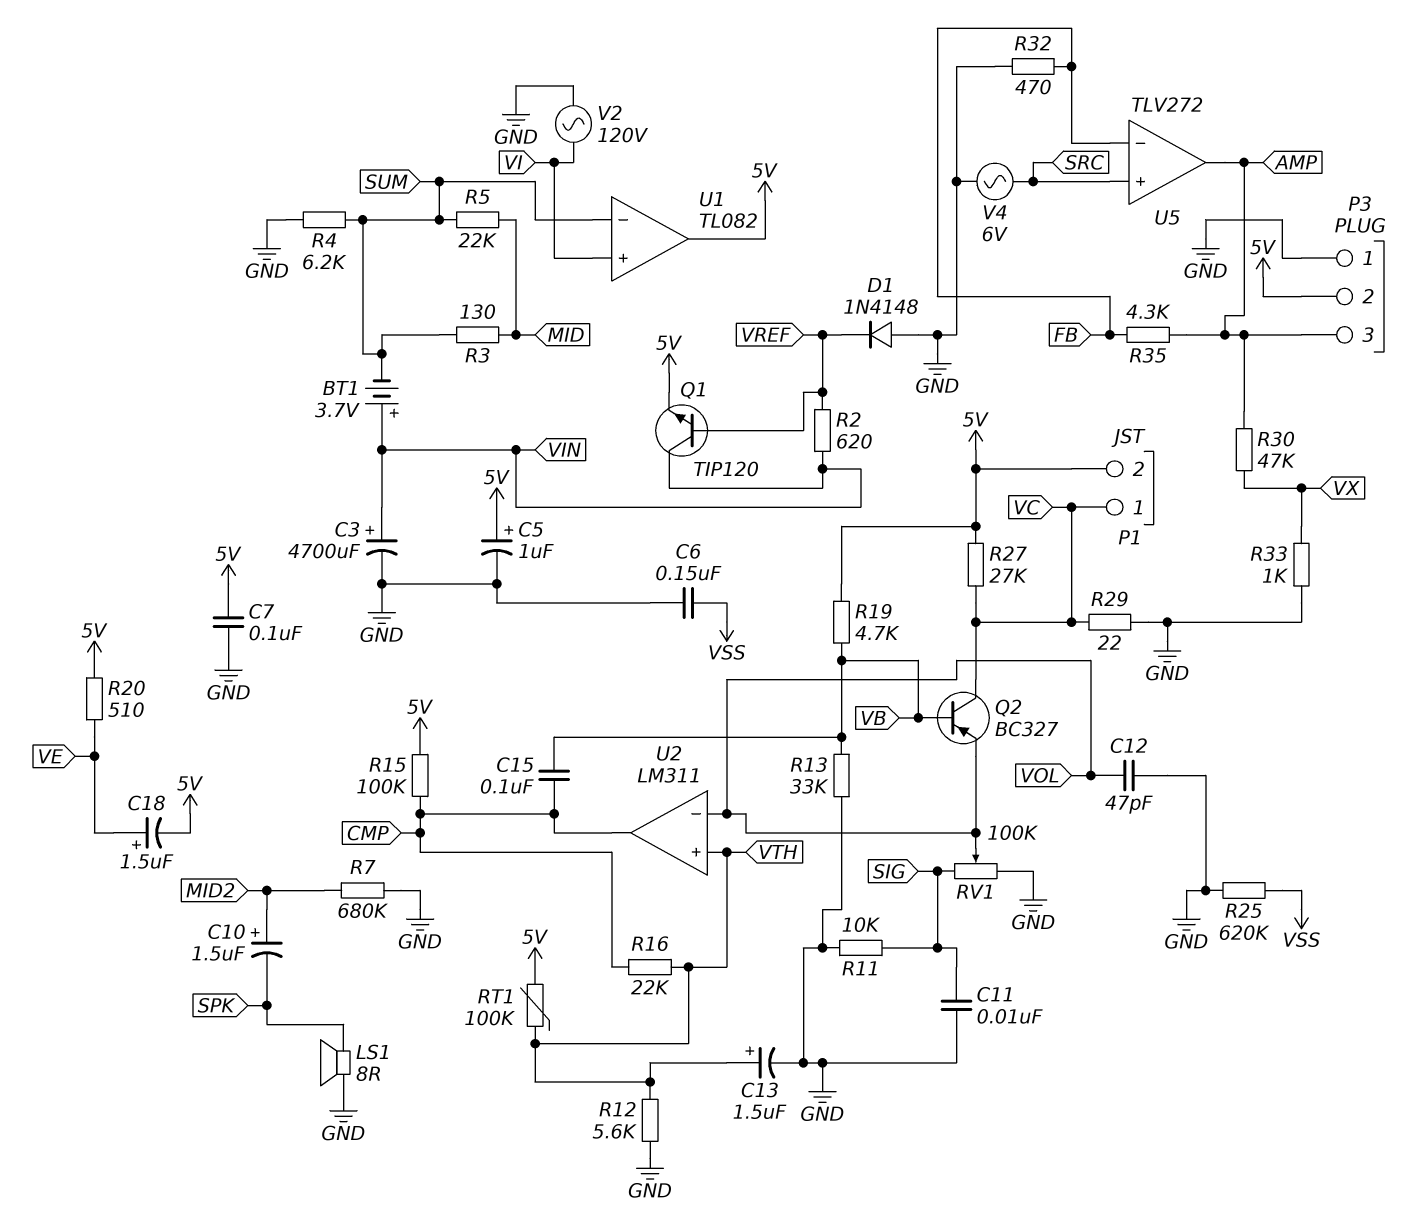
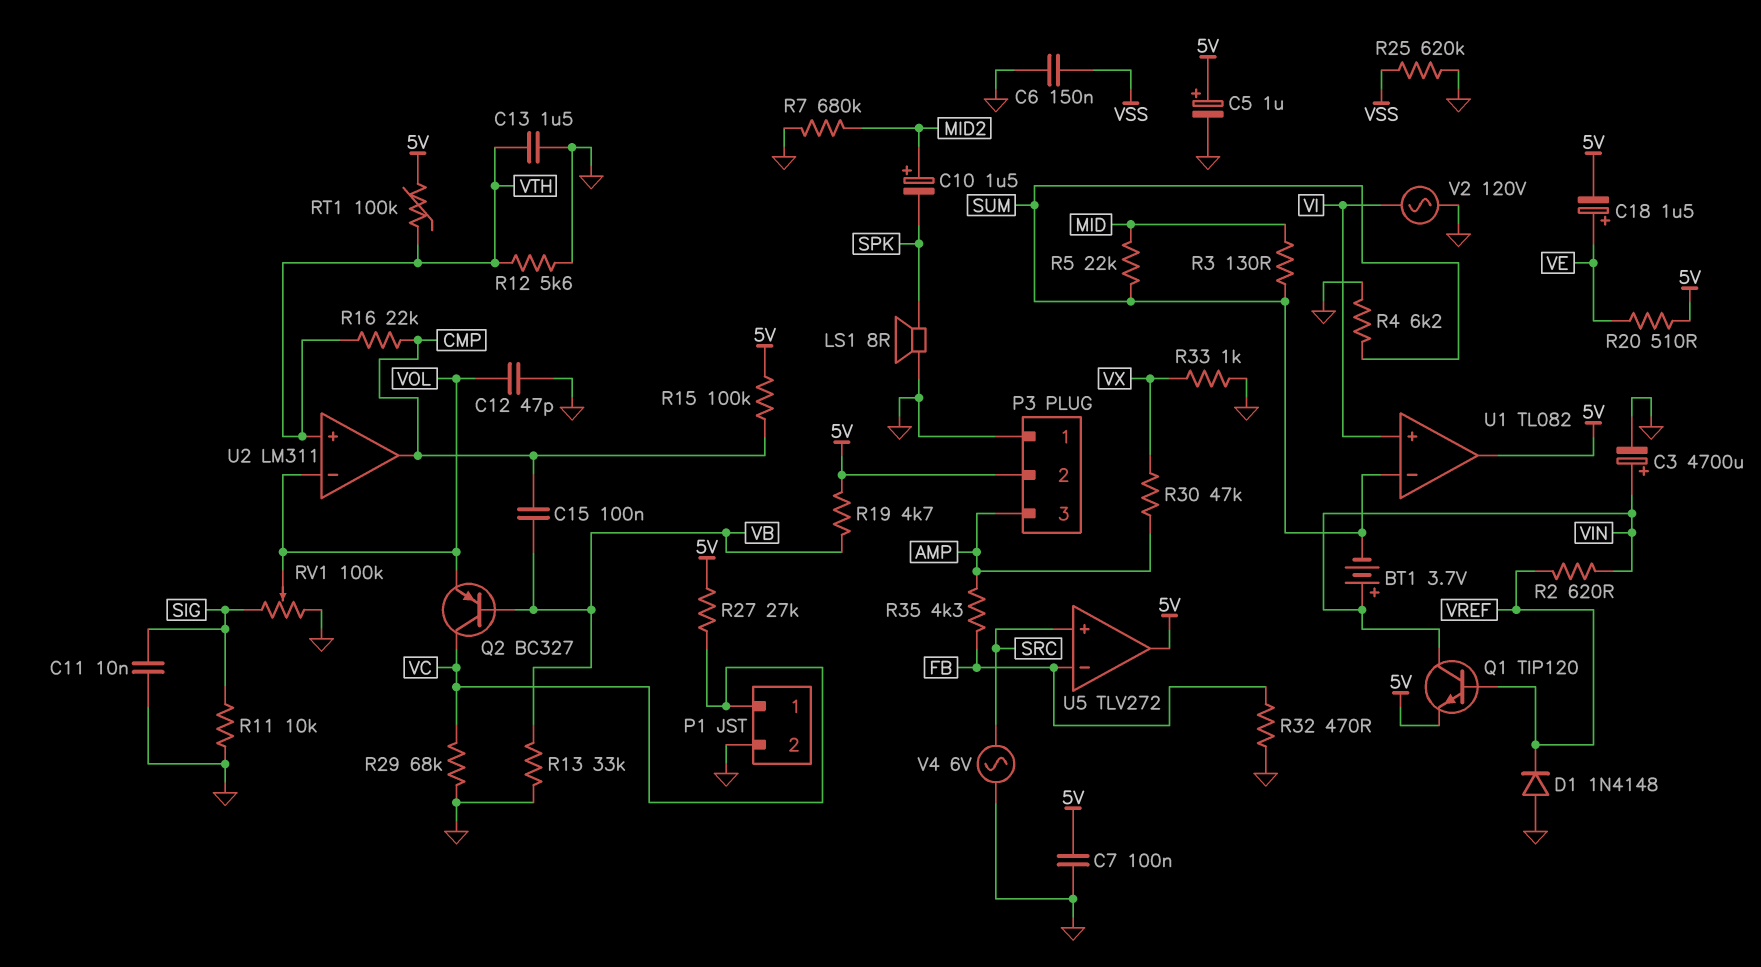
C13: 1.5uF (plus VTH, minus GND) -> 1.5uF (GND, VTH)
P1 pin 2: 5V -> GND
R29: 22 (GND, VC) -> 68k (GND, VC)
U5 pin out: AMP -> 5V

